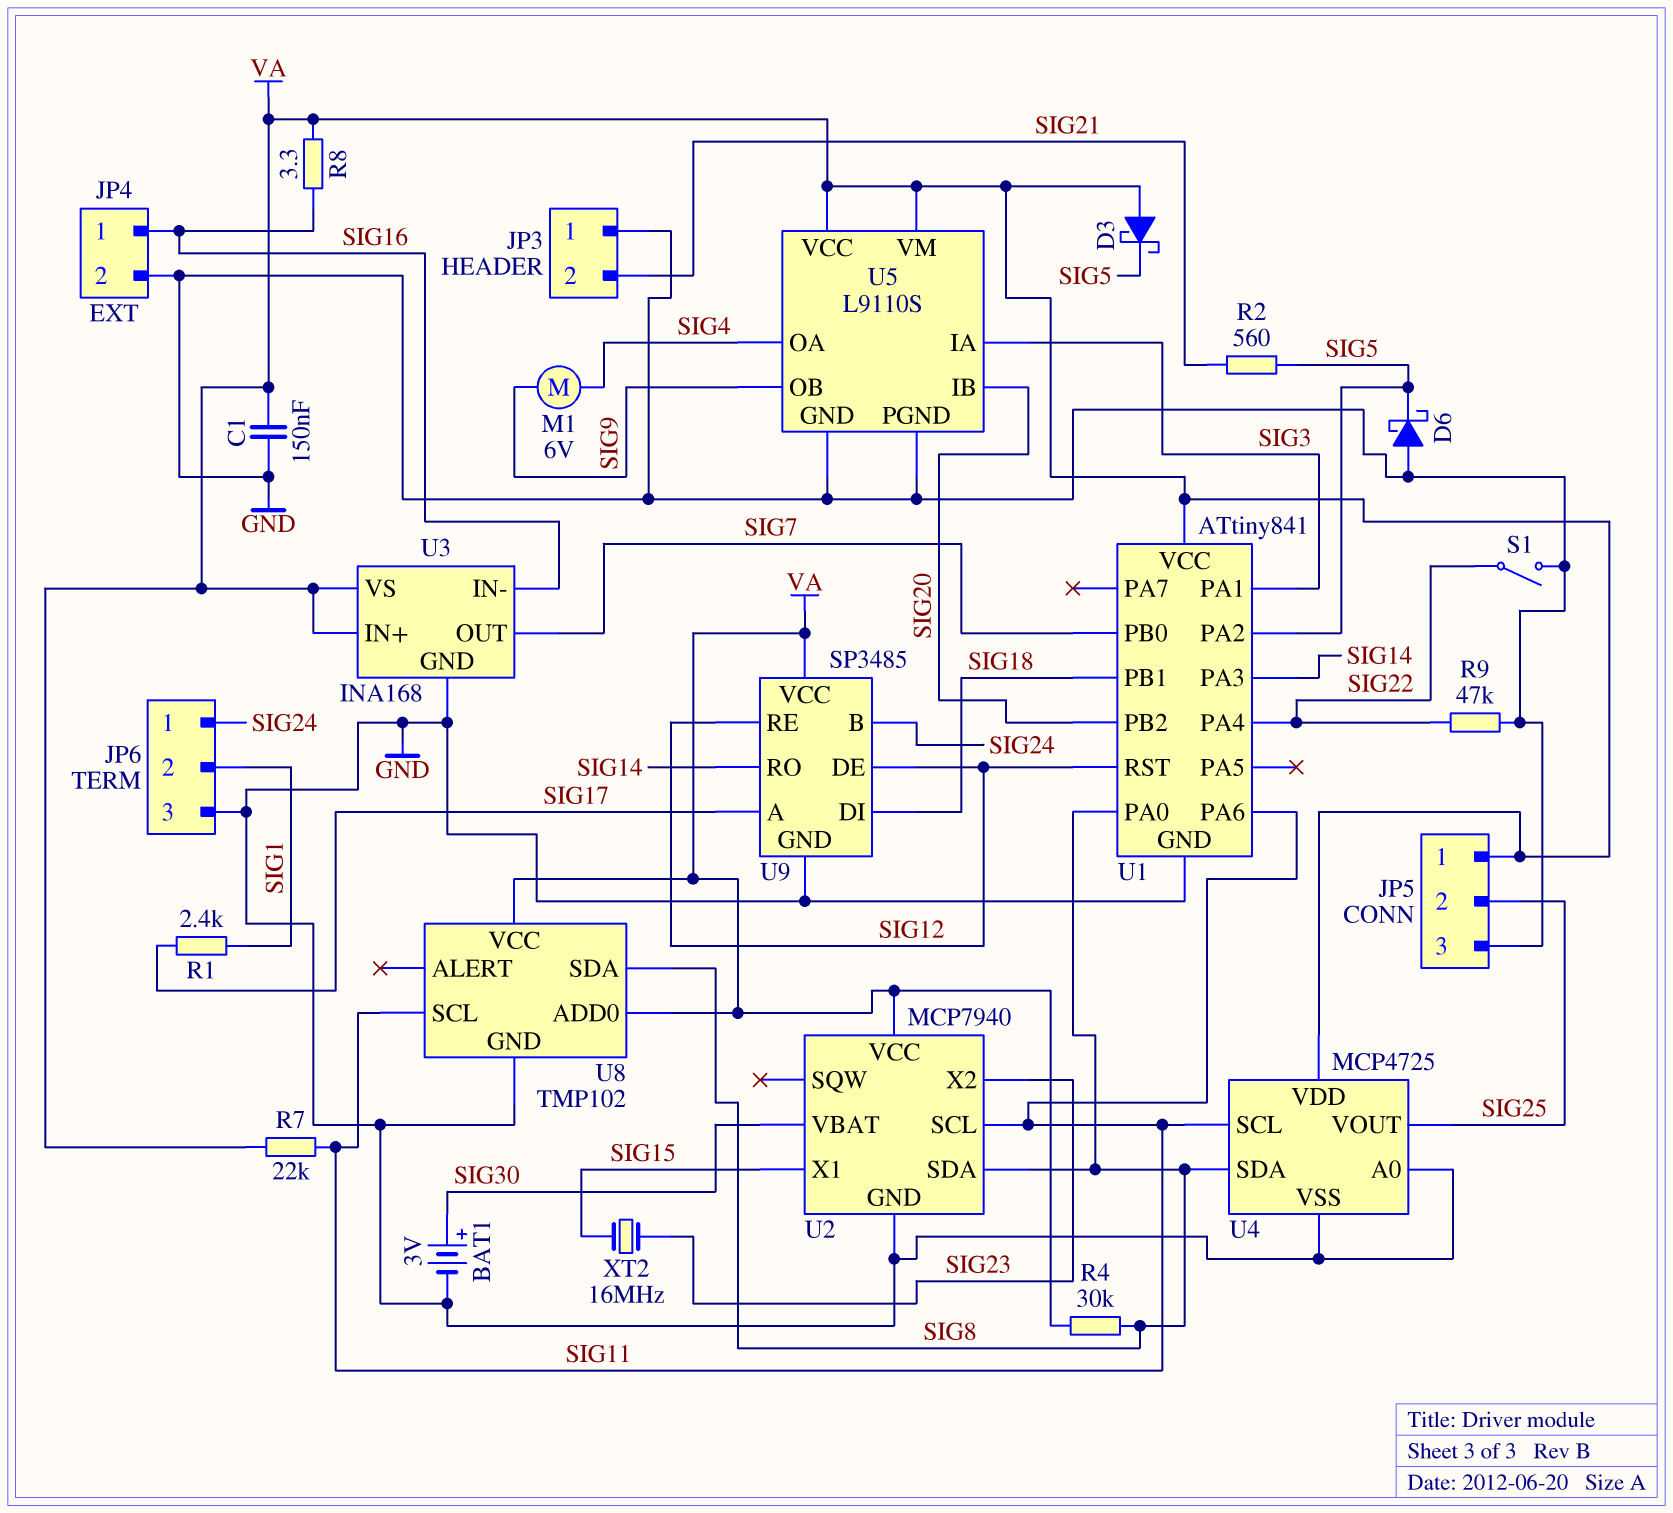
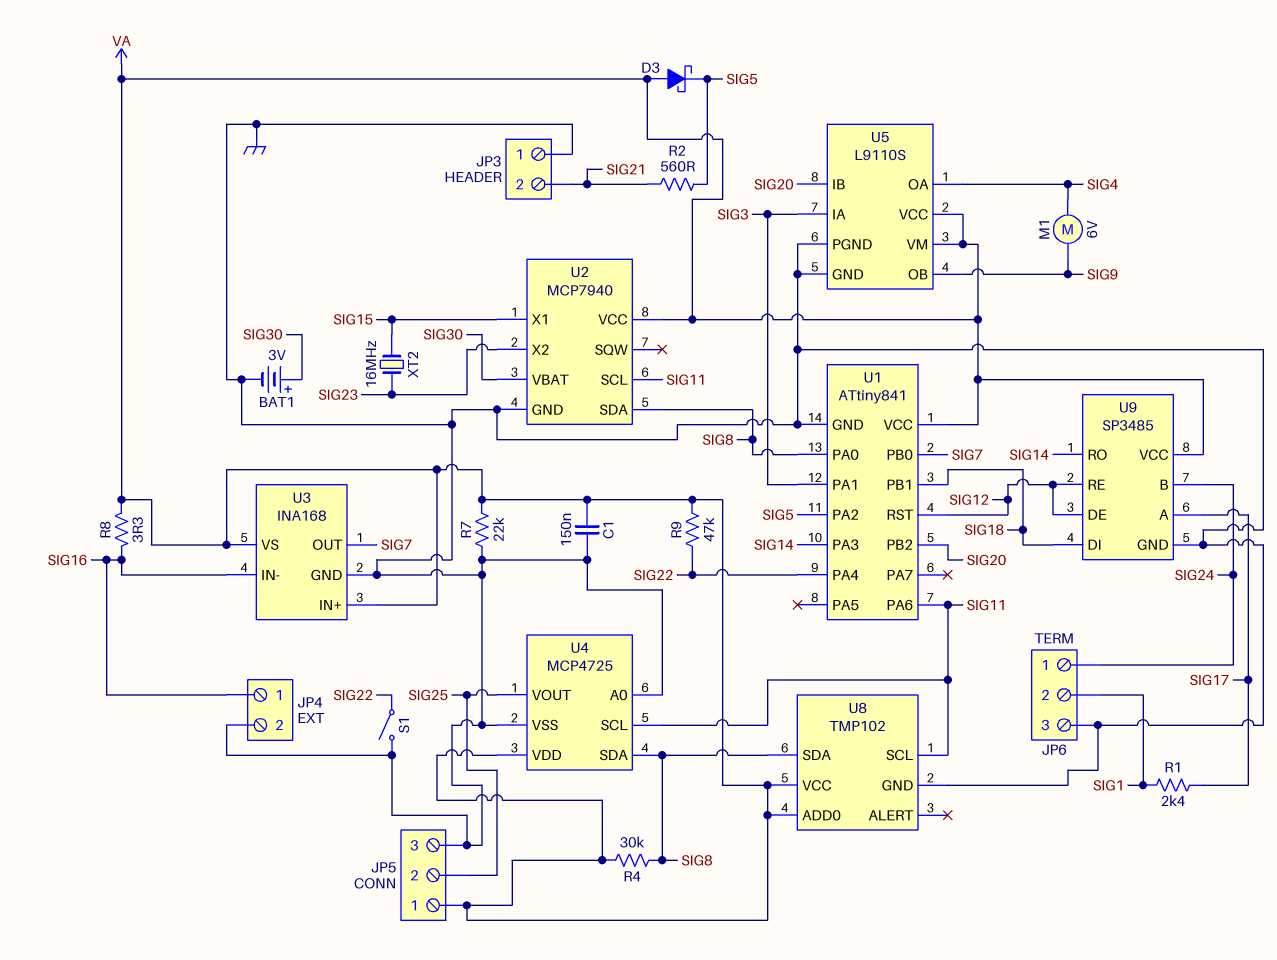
D6: schottky (A GND, K SIG5) -> none
R7: 22k (SIG11, VA) -> 22k (GND, VA)
R9: 47k (GND, SIG22) -> 47k (SIG22, VA)

